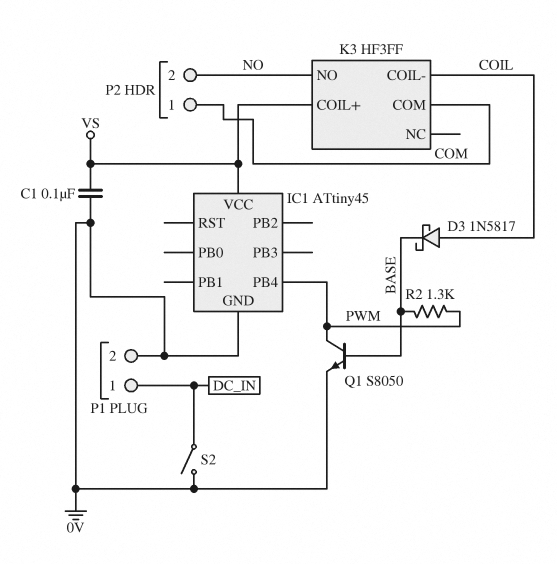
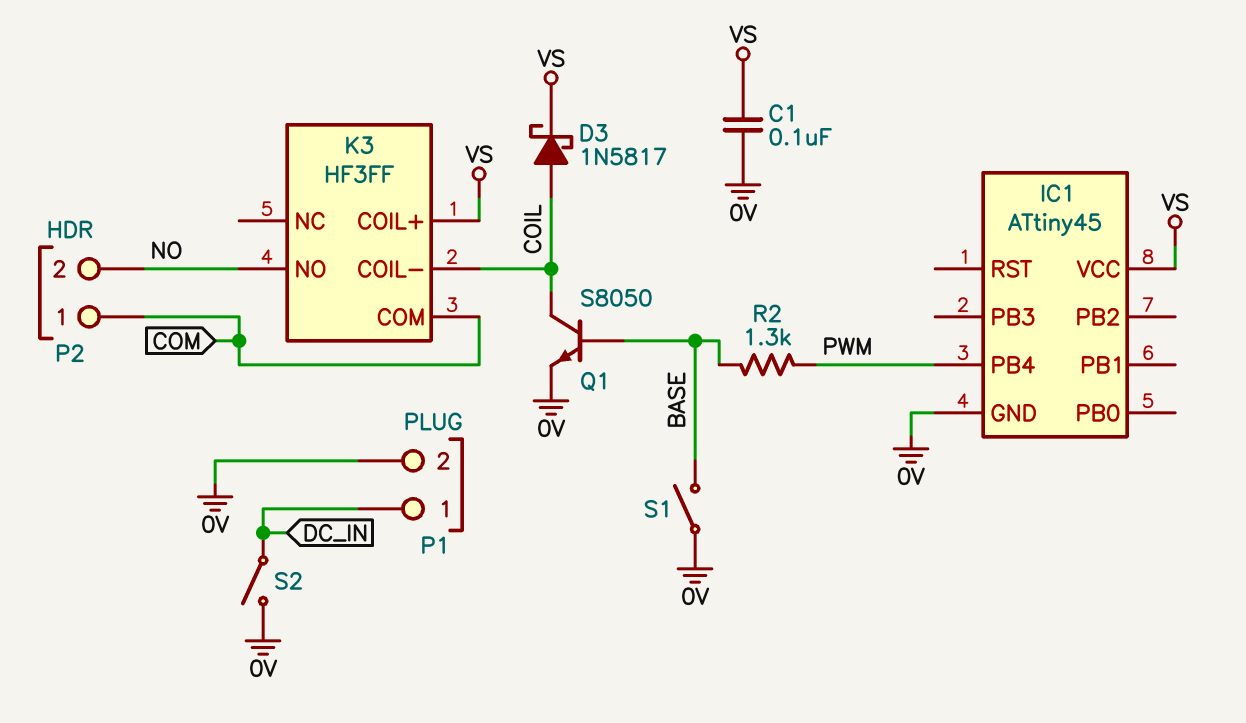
D3: schottky 1N5817 (A COIL, K BASE) -> schottky 1N5817 (A COIL, K VS)
Q1: NPN S8050 (B BASE, C PWM, E 0V) -> NPN S8050 (B BASE, C COIL, E 0V)
S1: none -> switch (0V, BASE)

